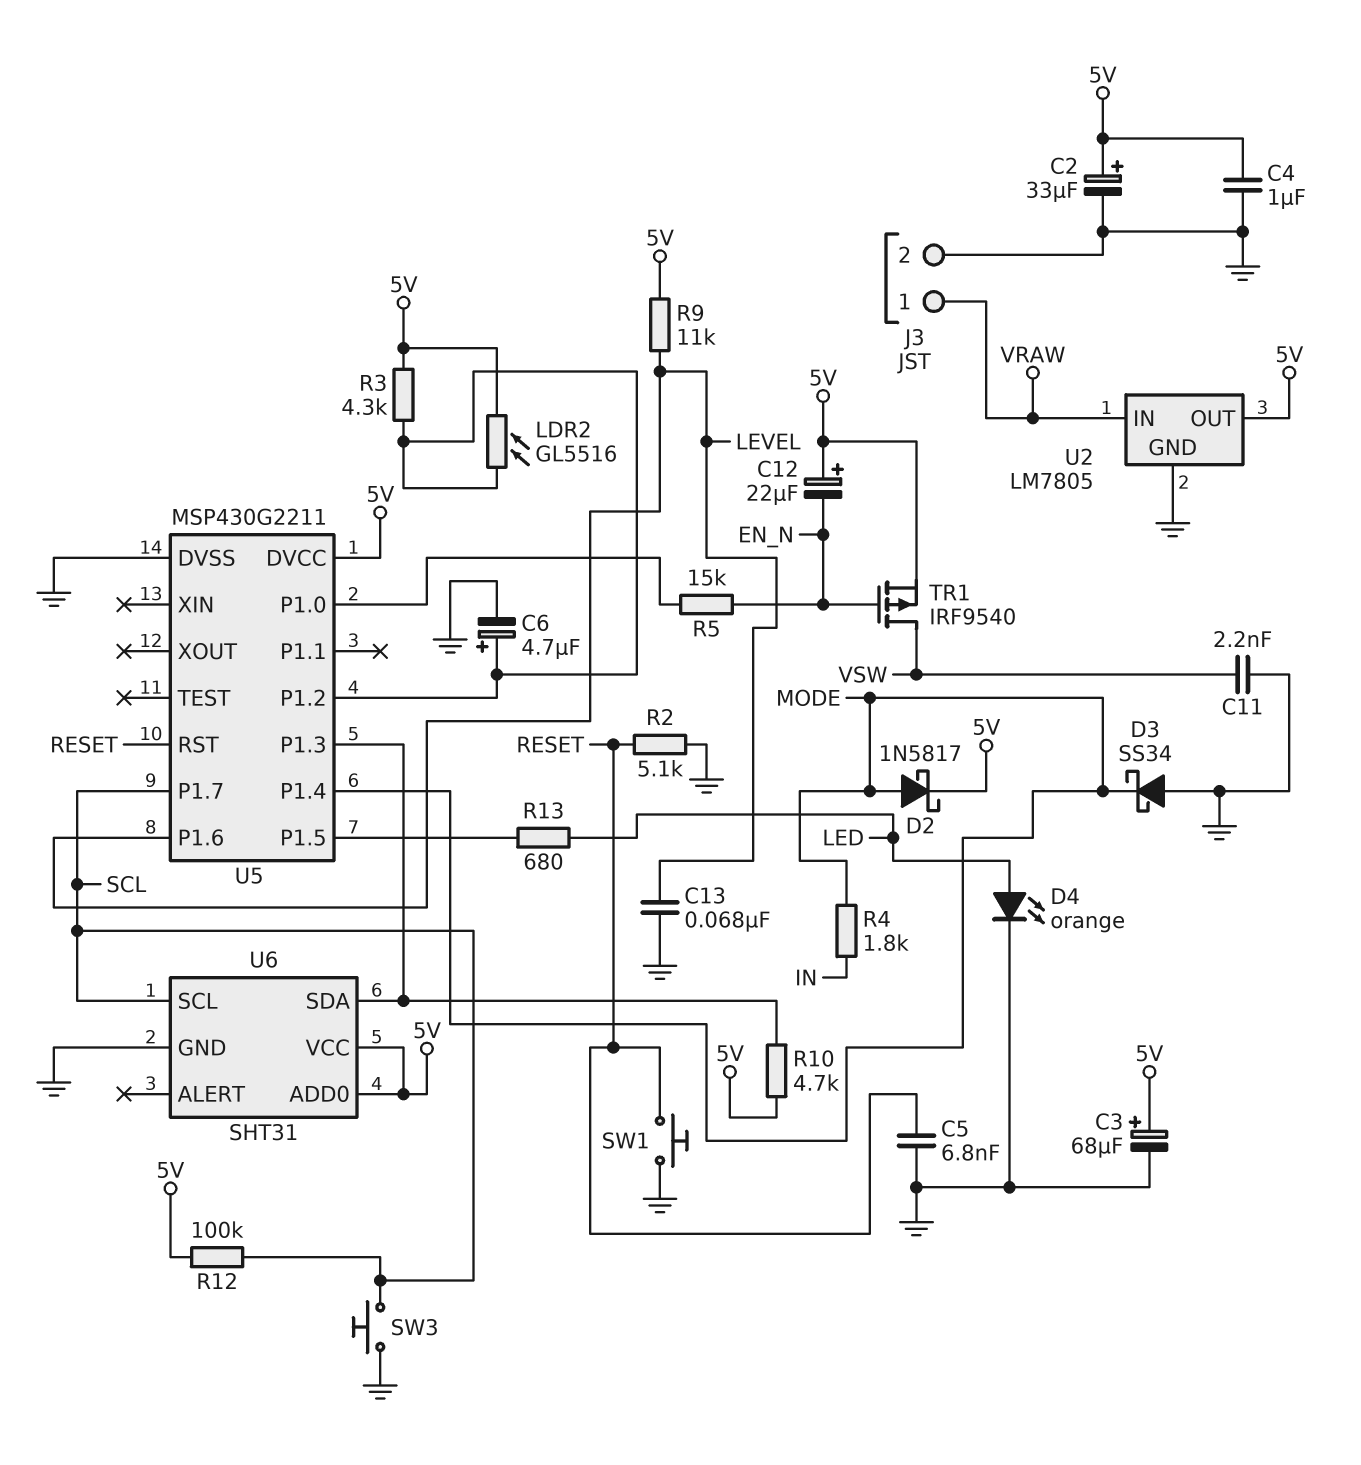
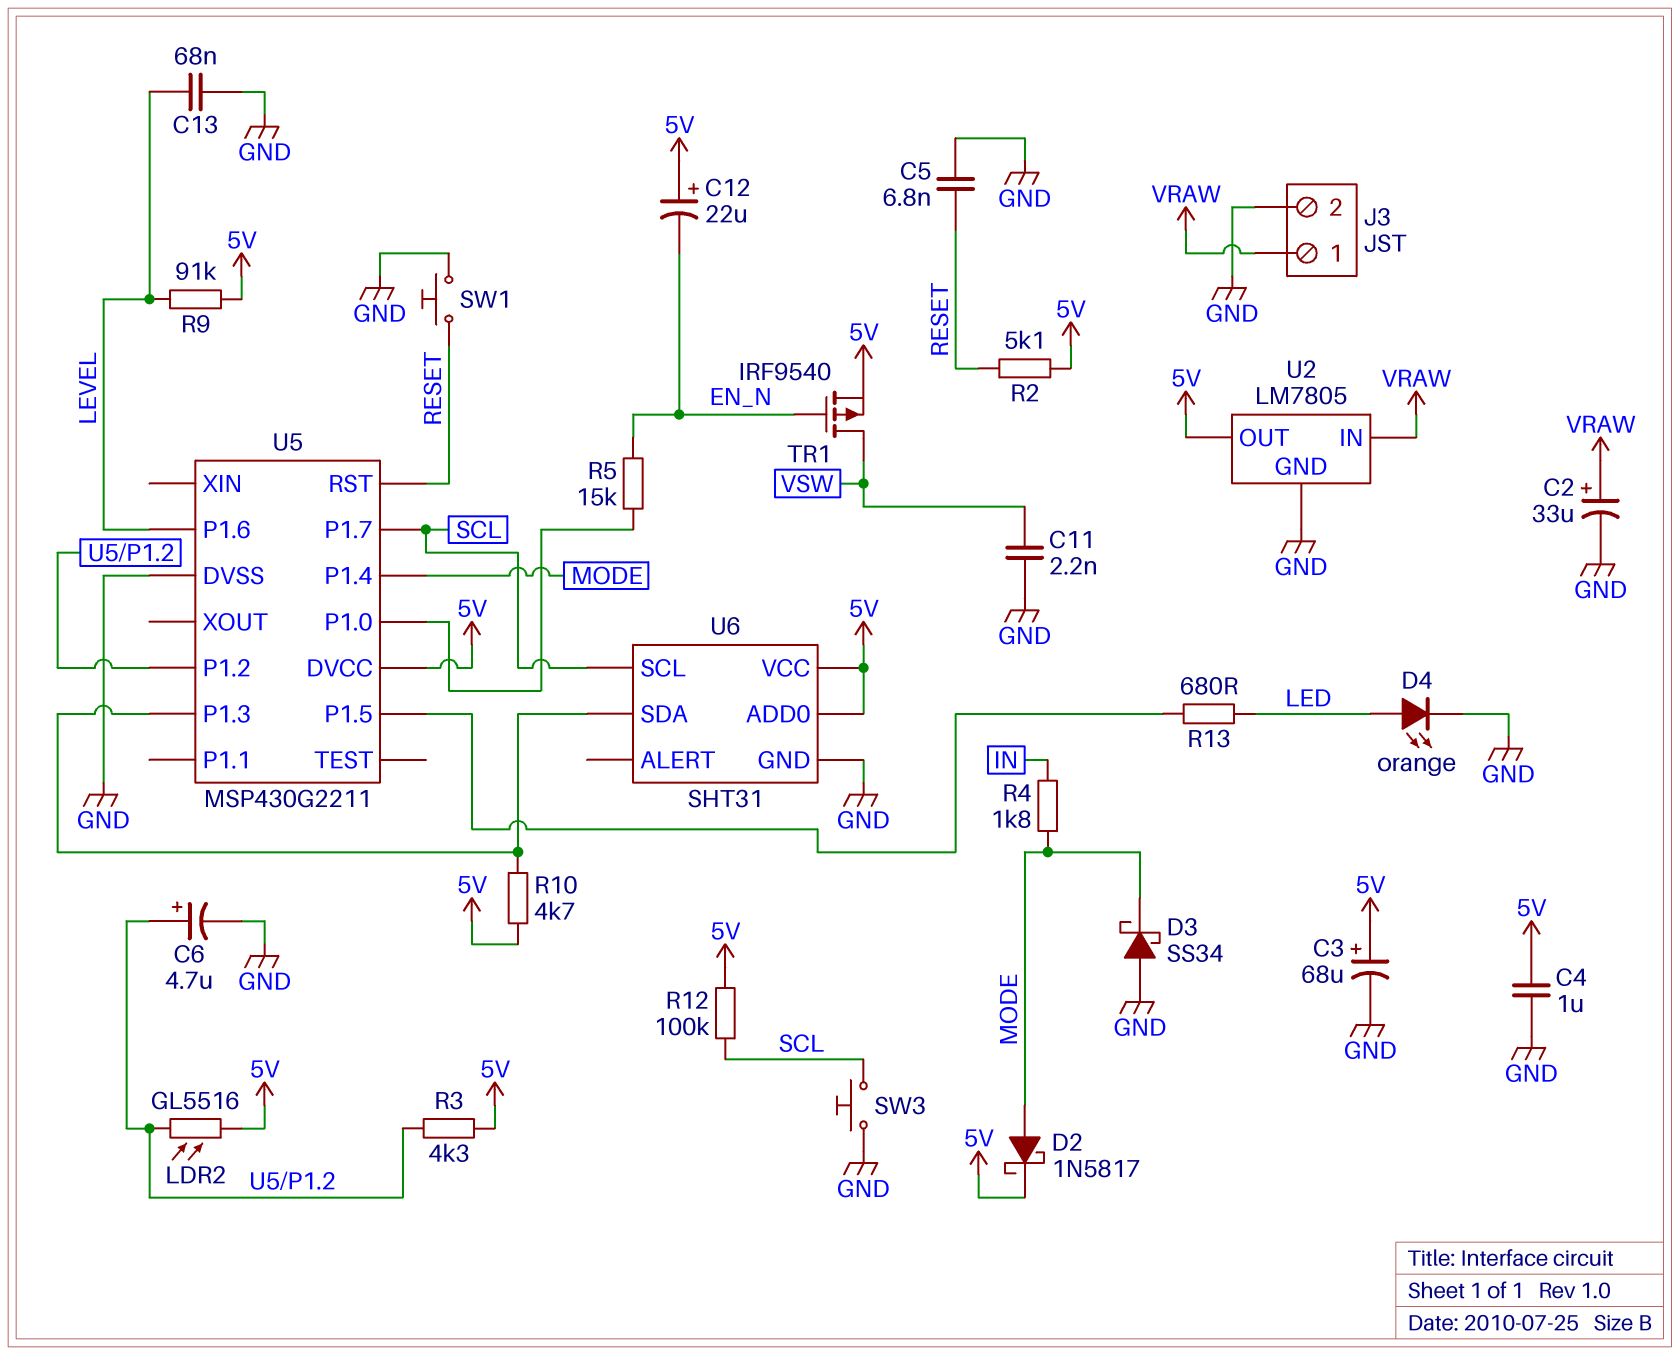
C2: 33uF (plus 5V, minus GND) -> 33uF (plus VRAW, minus GND)
R2: 5.1k (GND, RESET) -> 5.1k (5V, RESET)
R9: 11k (5V, LEVEL) -> 91k (5V, LEVEL)

